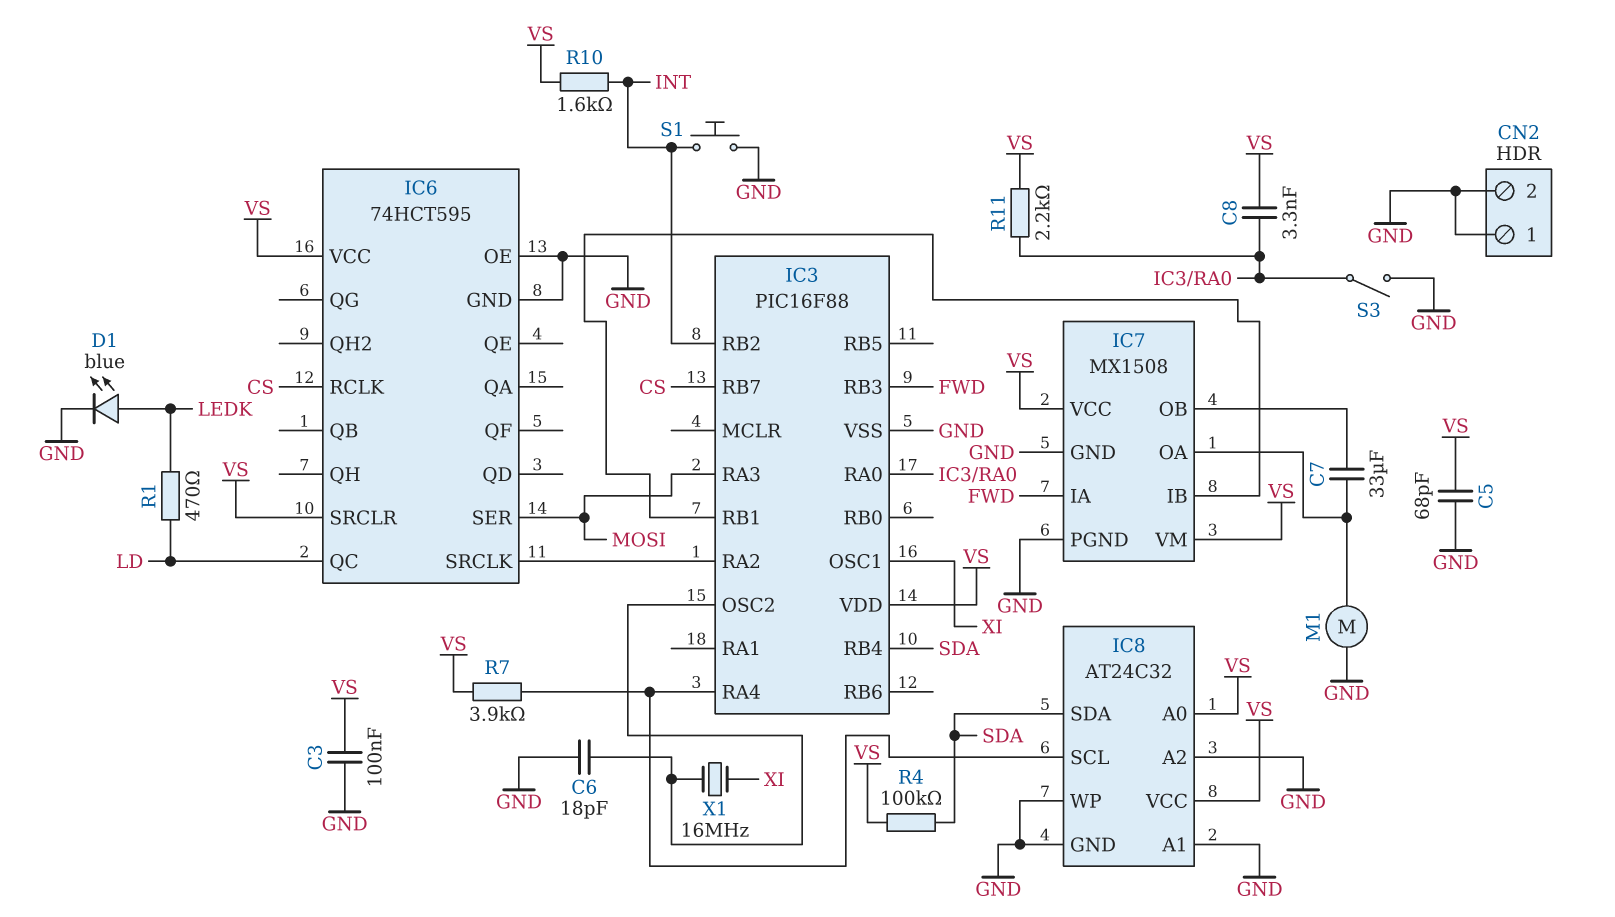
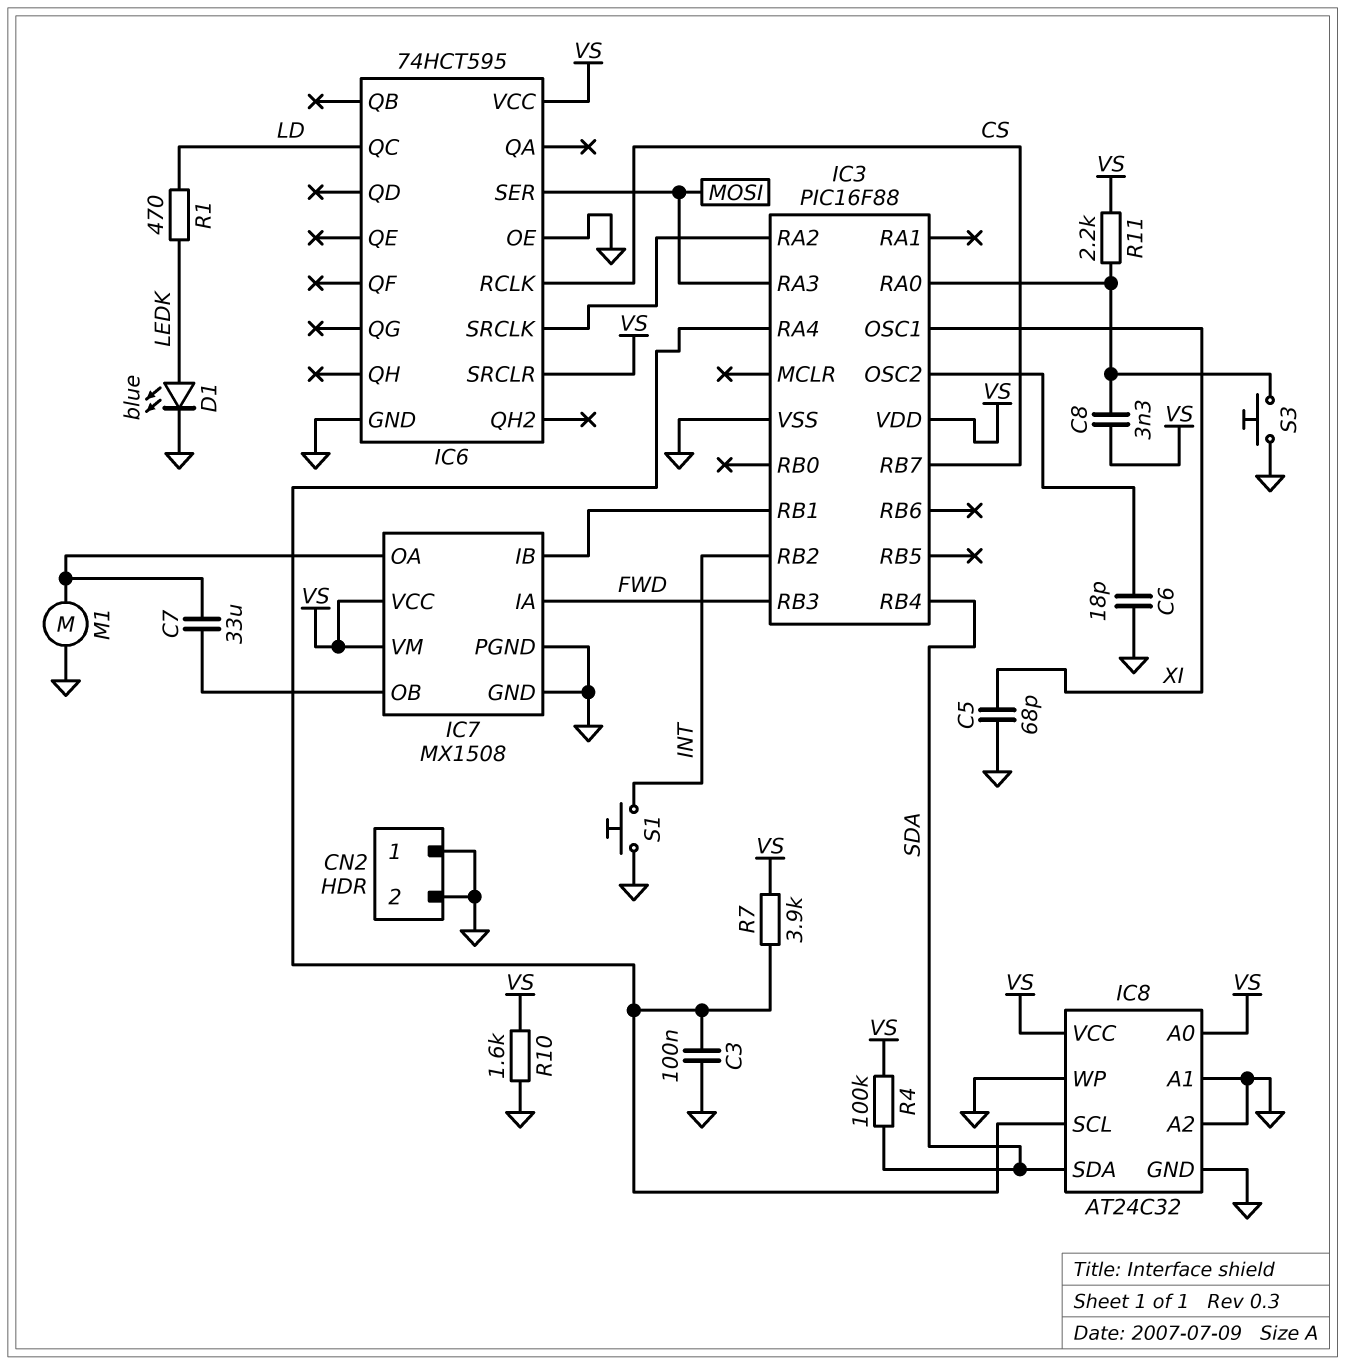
C3: 100nF (GND, VS) -> 100nF (GND, IC3/RA4)
C5: 68pF (GND, VS) -> 68pF (GND, XI)
R10: 1.6k (INT, VS) -> 1.6k (GND, VS)
S3: switch (GND, IC3/RA0) -> button (GND, IC3/RA0)
X1: 16MHz (IC3/OSC2, XI) -> none

